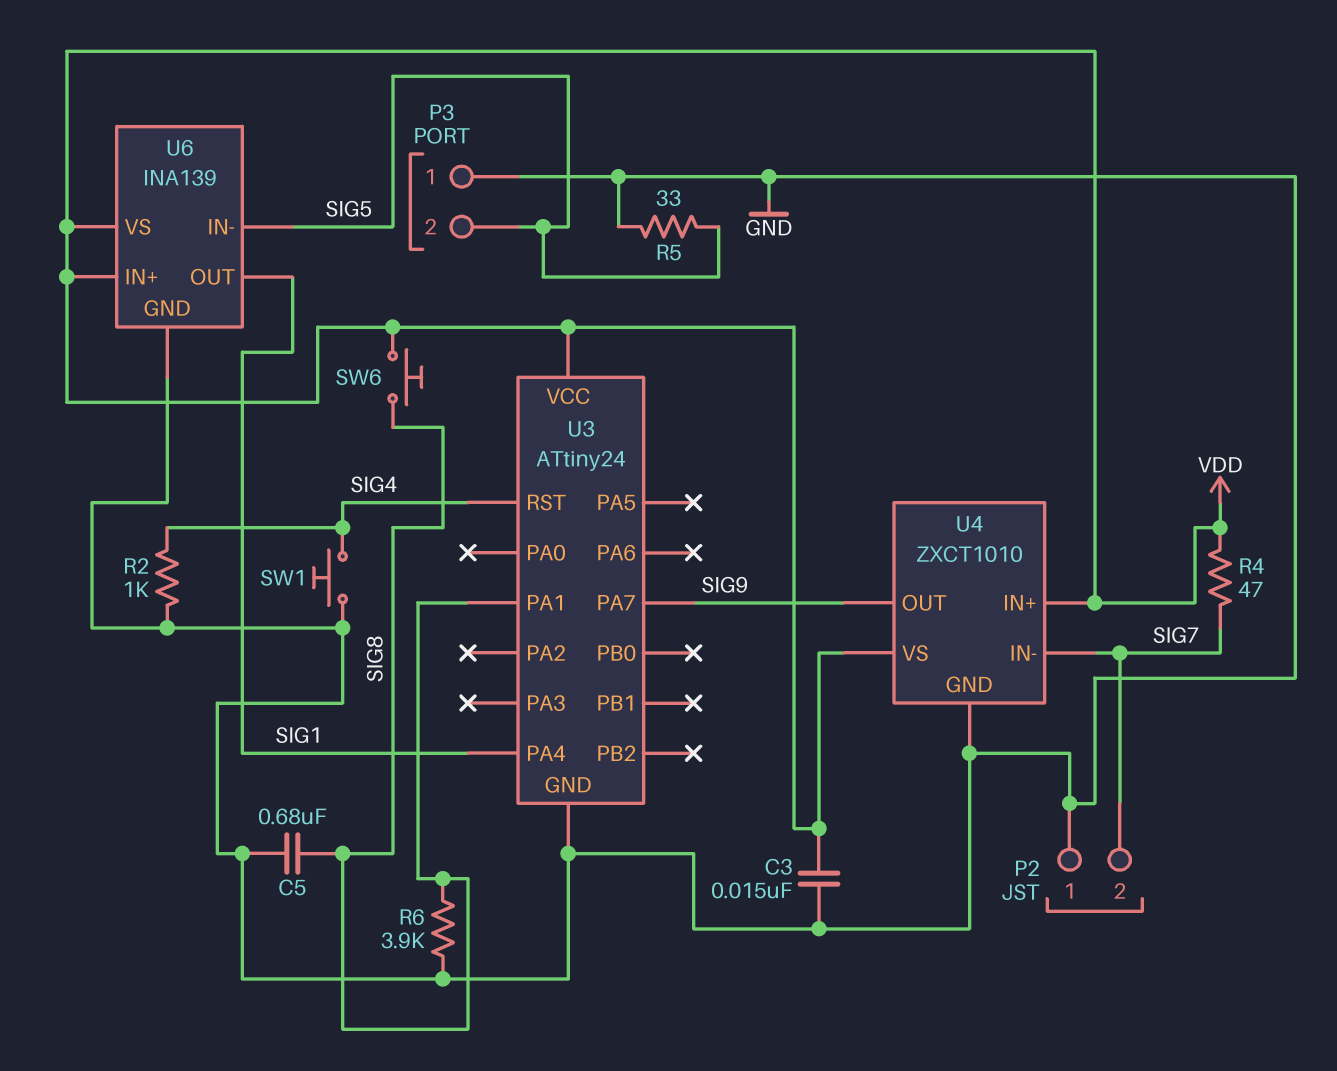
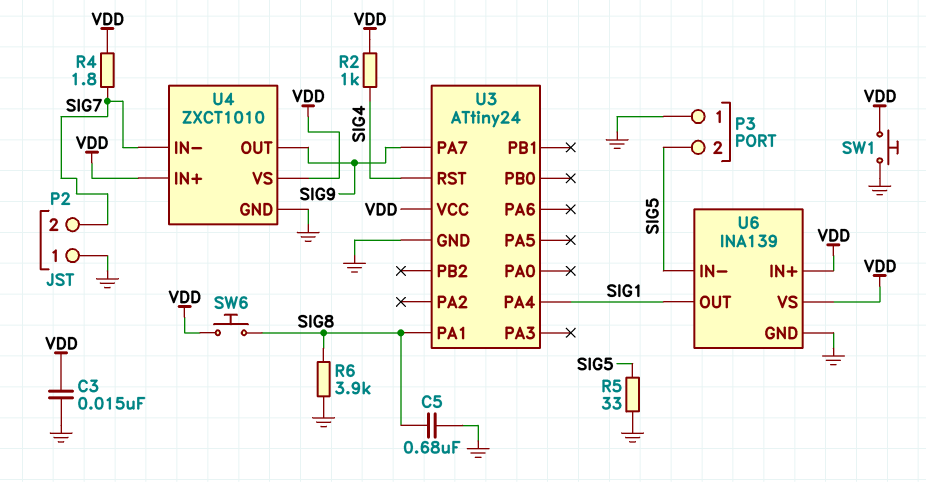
R2: 1k (GND, SIG4) -> 1k (SIG4, VDD)
R4: 47 (SIG7, VDD) -> 1.8 (SIG7, VDD)
SW1: button (GND, SIG4) -> button (GND, VDD)

